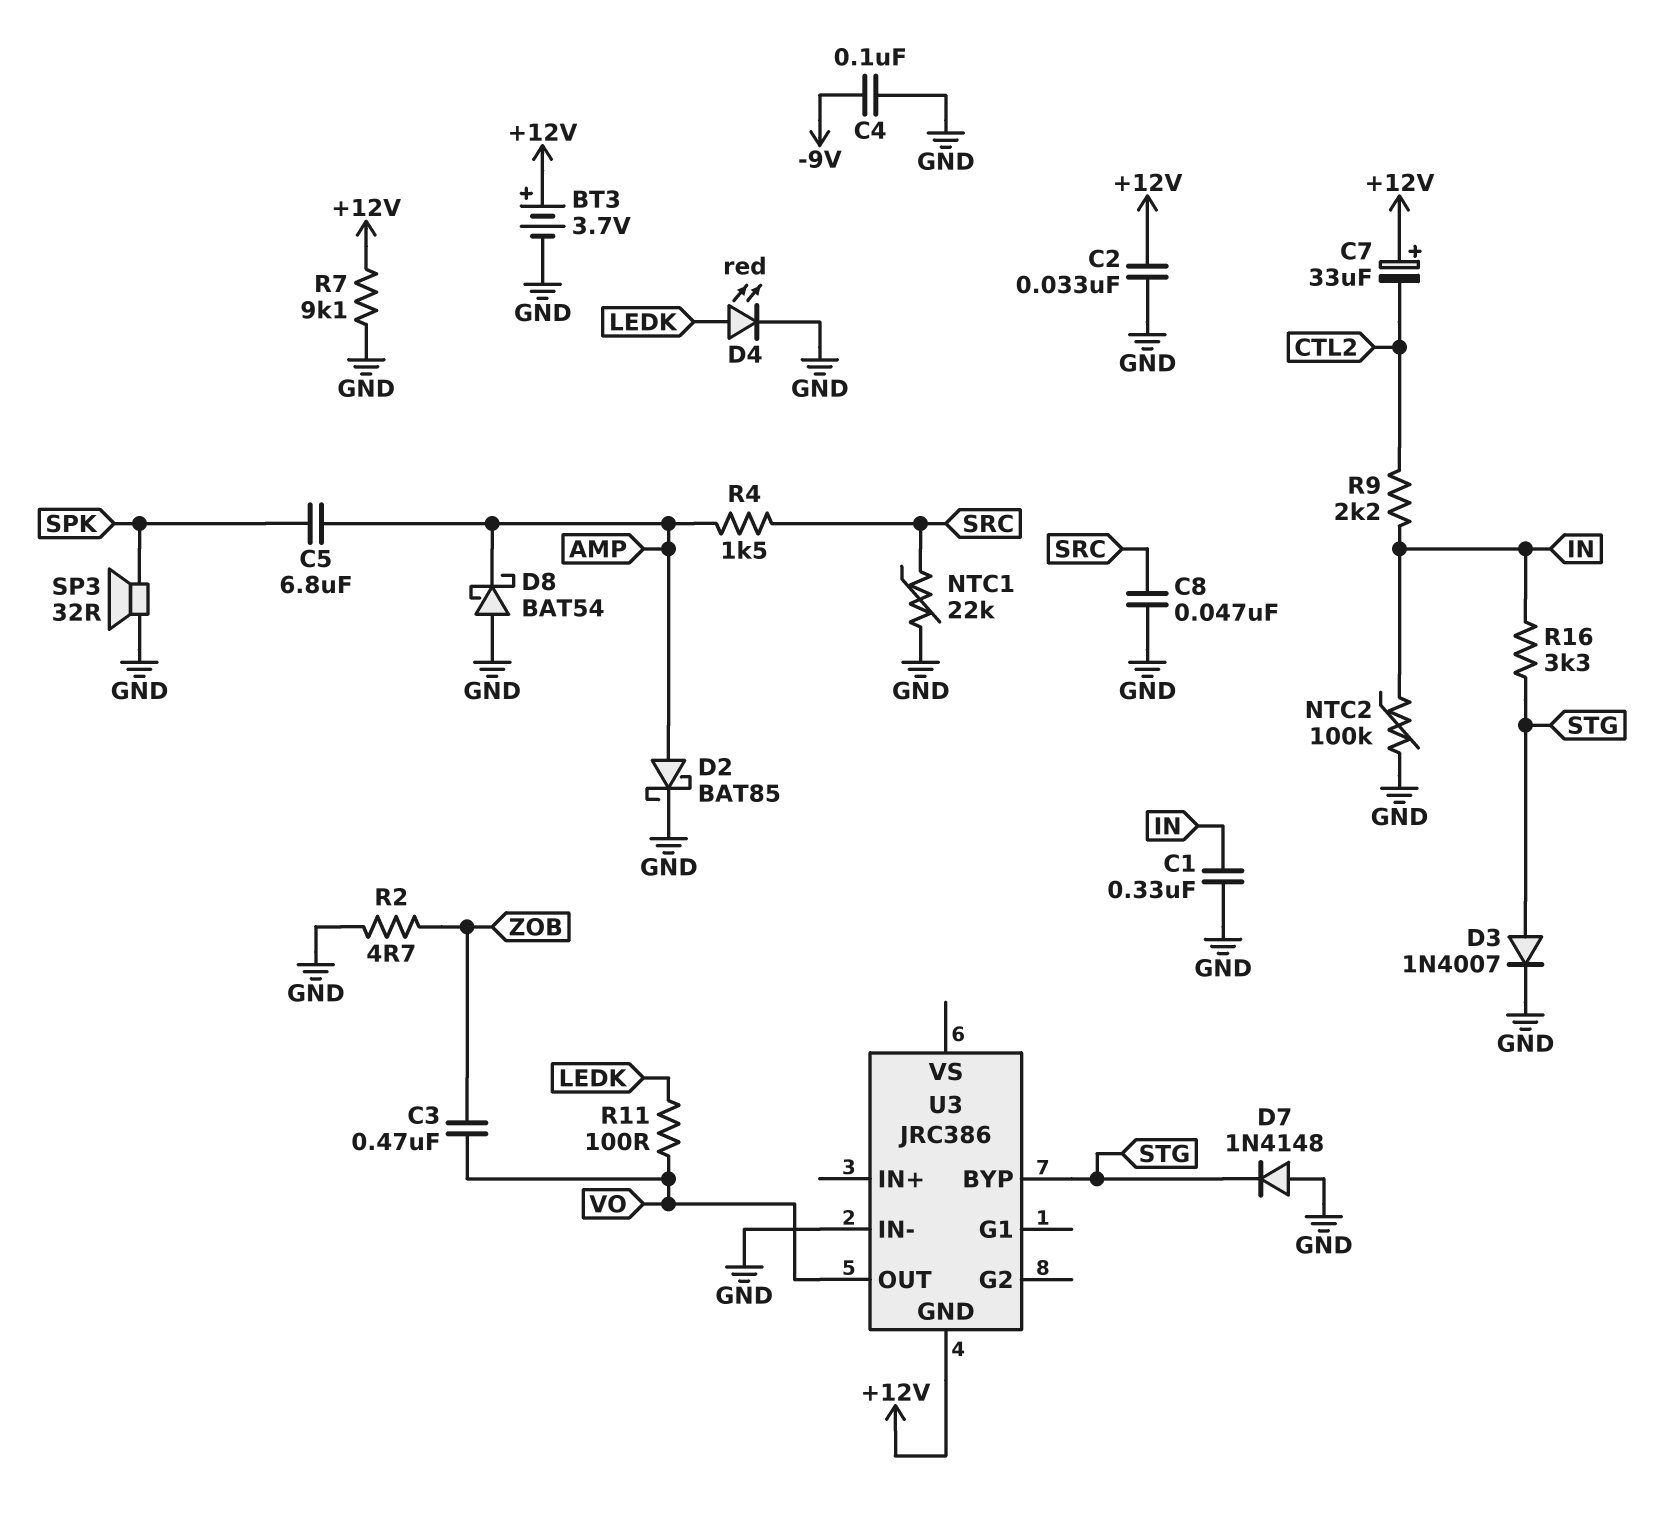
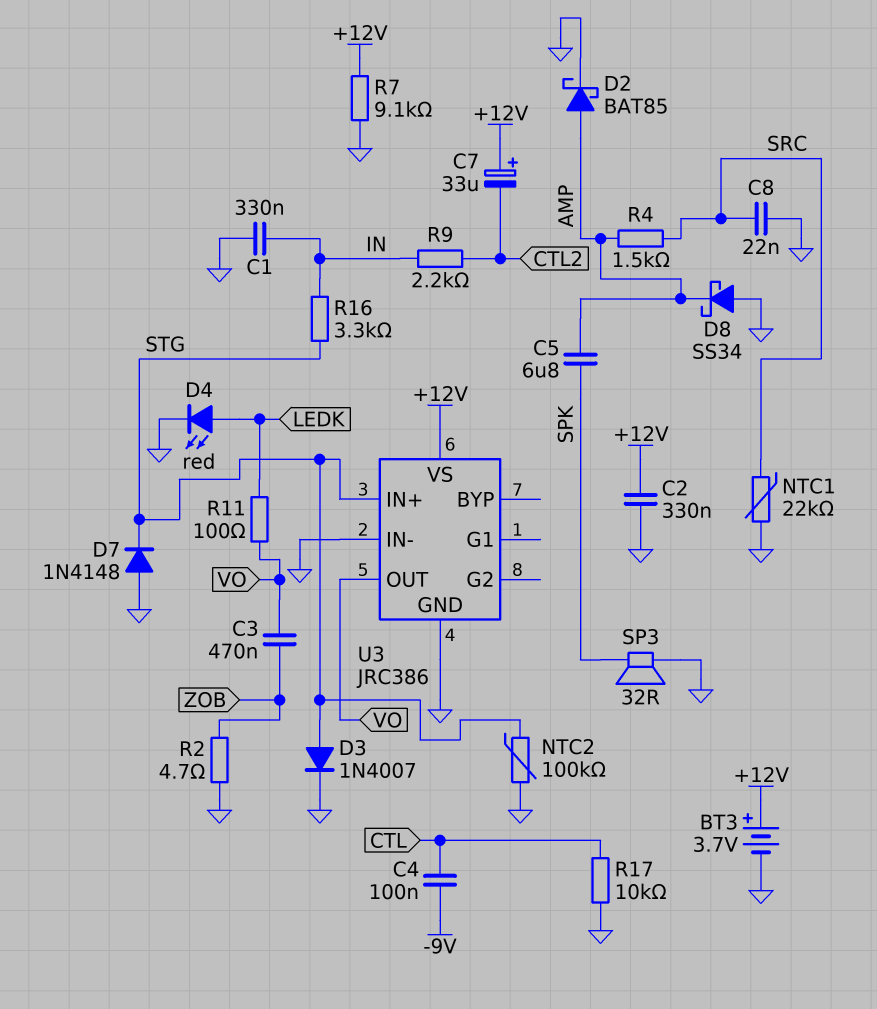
C2: 33nF (+12V, GND) -> 330nF (+12V, GND)
C4: 100nF (-9V, GND) -> 100nF (-9V, CTL)
C8: 47nF (GND, SRC) -> 22nF (GND, SRC)
D8: schottky BAT54 (A GND, K AMP) -> schottky SS34 (A GND, K AMP)
NTC2: 100k (GND, IN) -> 100k (GND, STG)
R17: none -> 10k (CTL, GND)
U3 pin BYP: STG -> none
U3 pin GND: +12V -> GND
U3 pin IN+: none -> STG
U3 pin VS: none -> +12V

